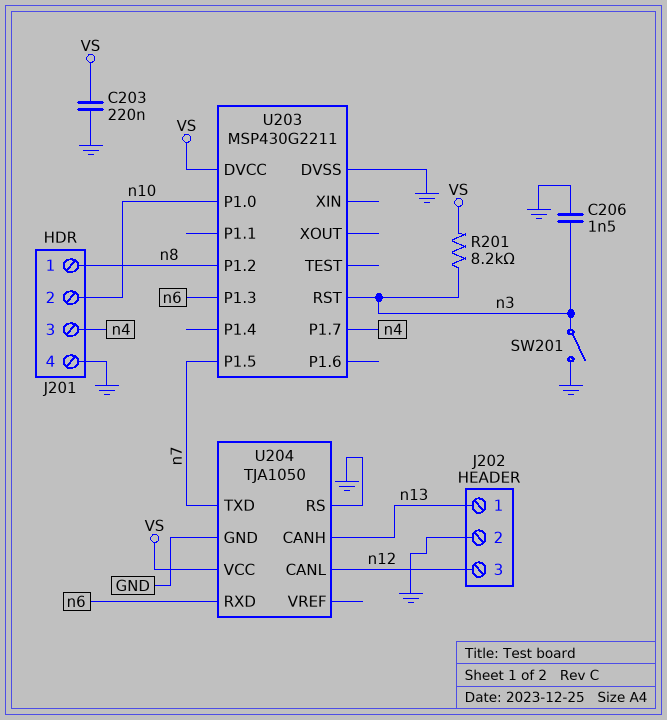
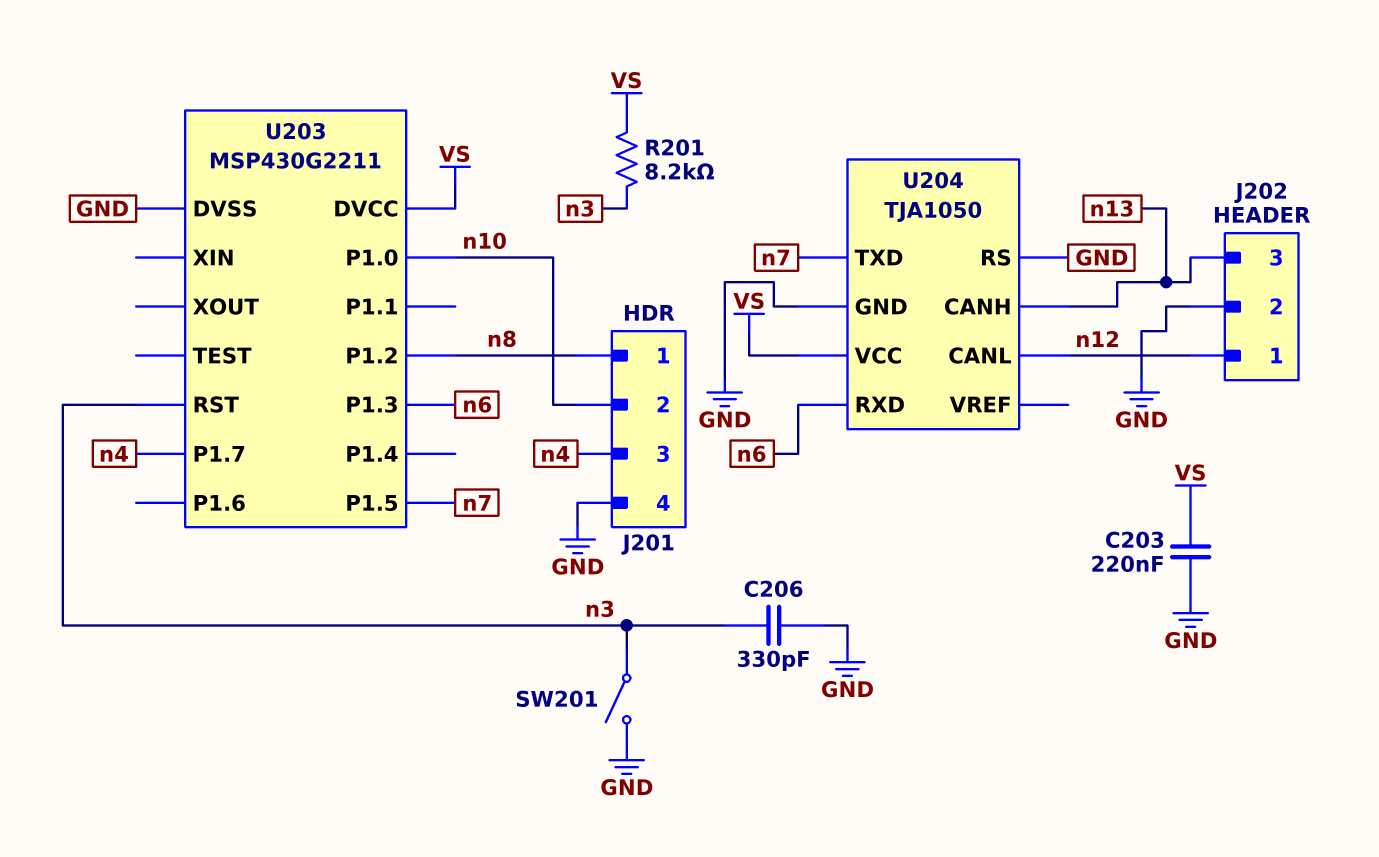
C206: 1.5nF (GND, n3) -> 330pF (GND, n3)
J202 pin 1: n13 -> n12
J202 pin 3: n12 -> n13

